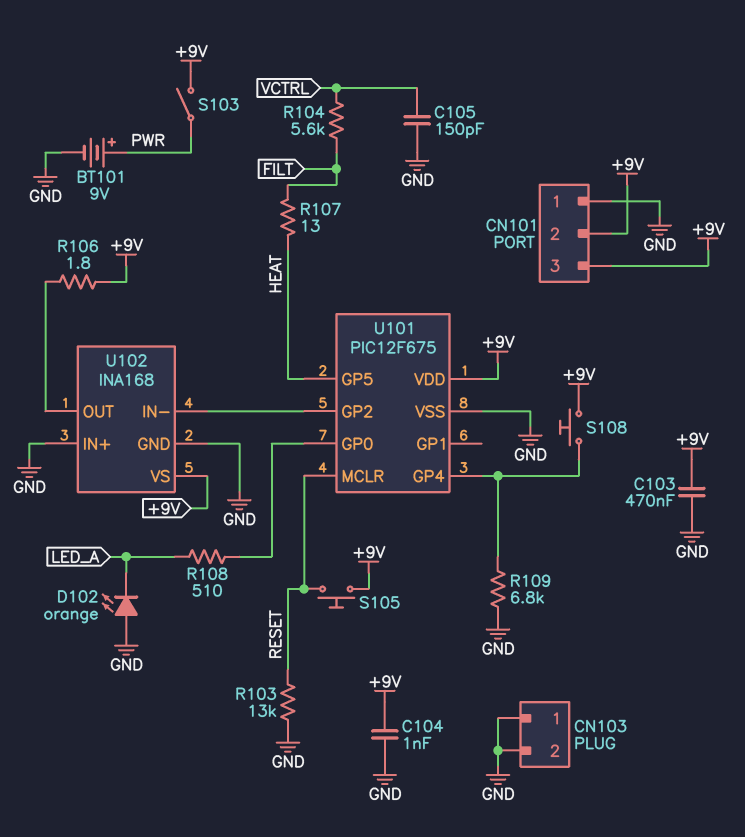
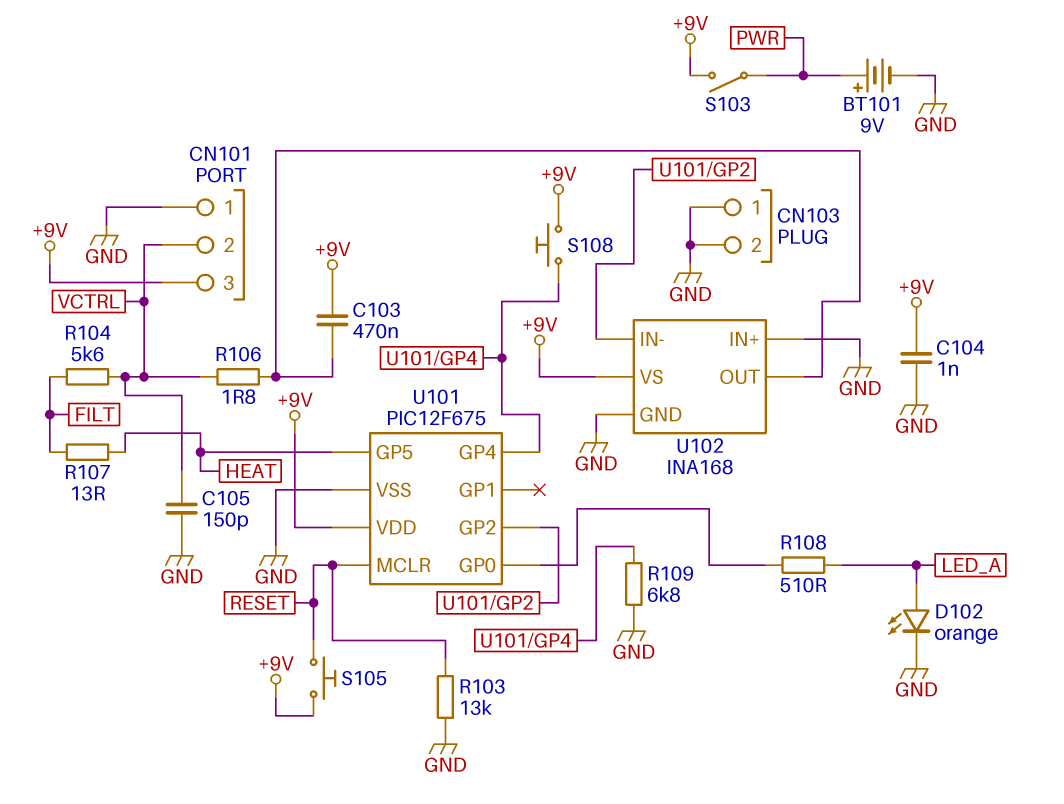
C103: 470nF (+9V, GND) -> 470nF (+9V, U102/OUT)
CN101 pin 2: +9V -> VCTRL
D102: LED orange (A GND, K LED_A) -> LED orange (A LED_A, K GND)
R106: 1.8 (+9V, U102/OUT) -> 1.8 (U102/OUT, VCTRL)

